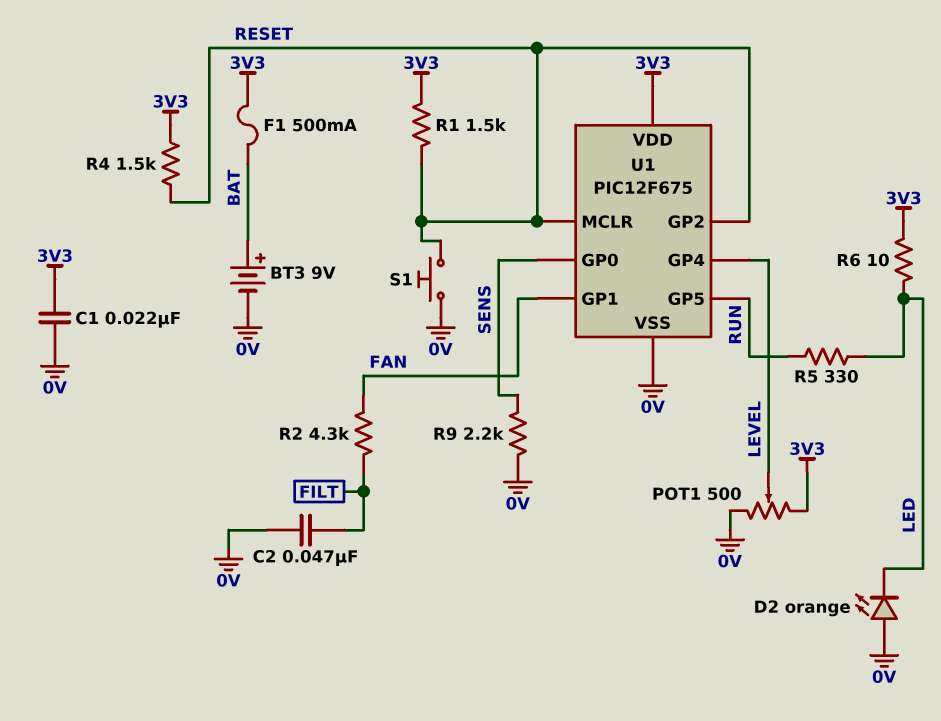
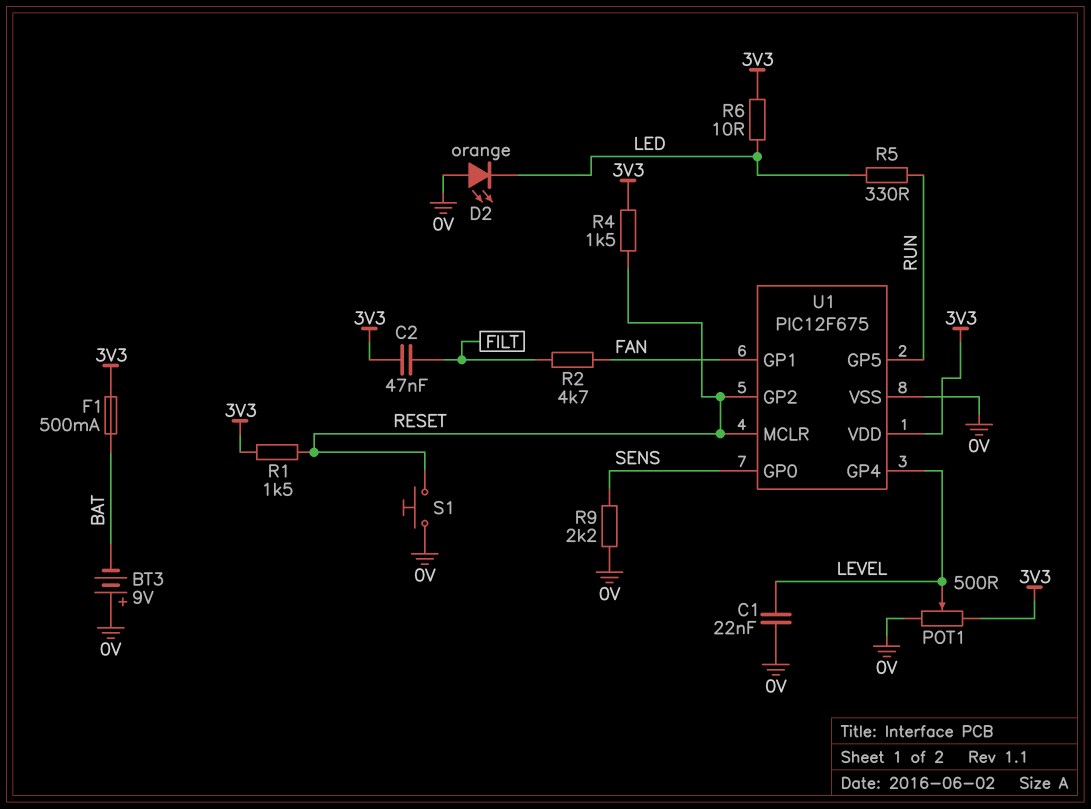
BT3: 9V (plus BAT, minus 0V) -> 9V (plus 0V, minus BAT)
C1: 22nF (0V, 3V3) -> 22nF (0V, LEVEL)
C2: 47nF (0V, FILT) -> 47nF (3V3, FILT)
R2: 4.3k (FAN, FILT) -> 4.7k (FAN, FILT)

